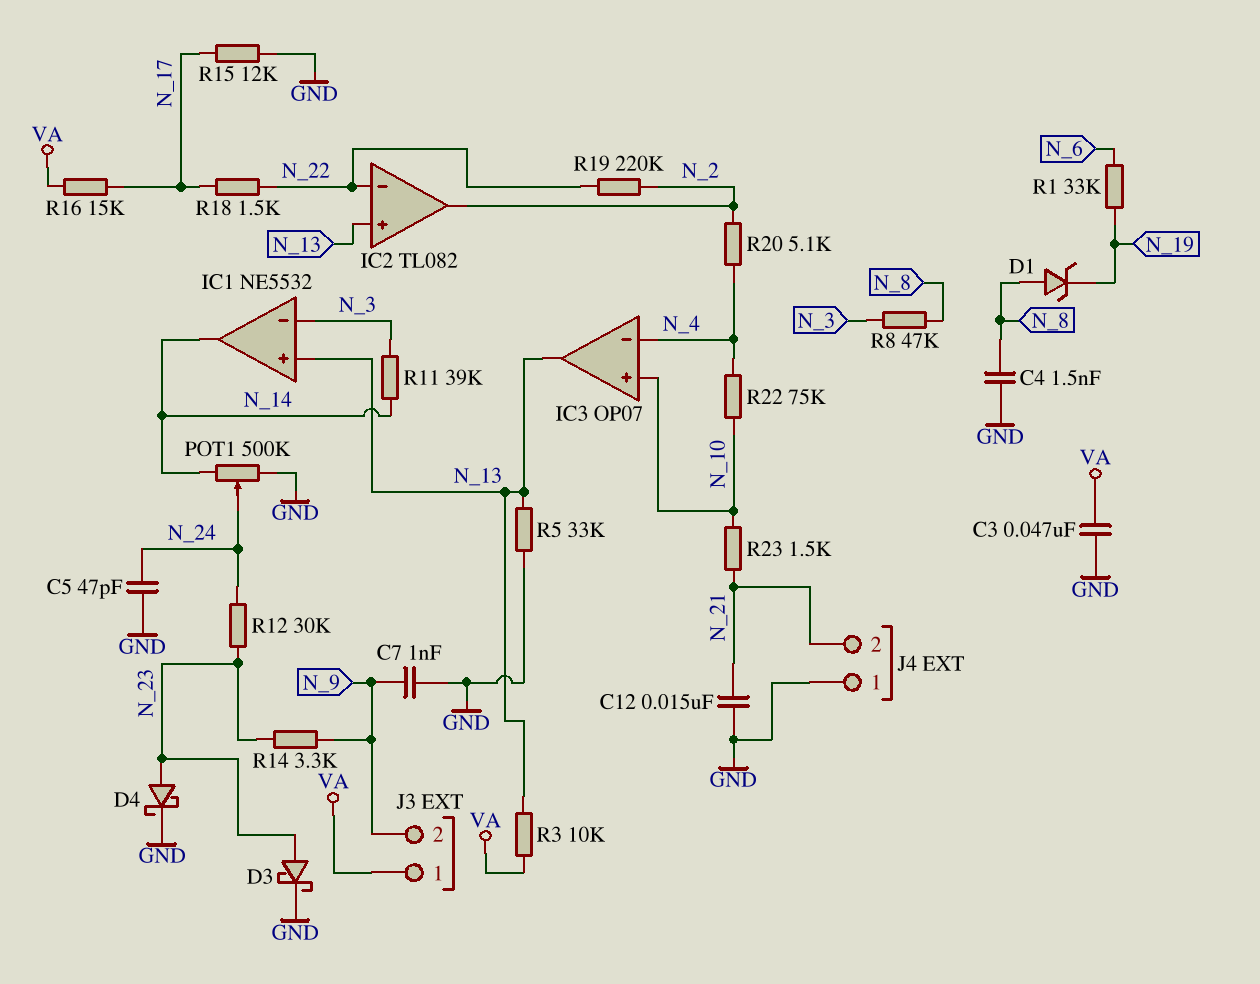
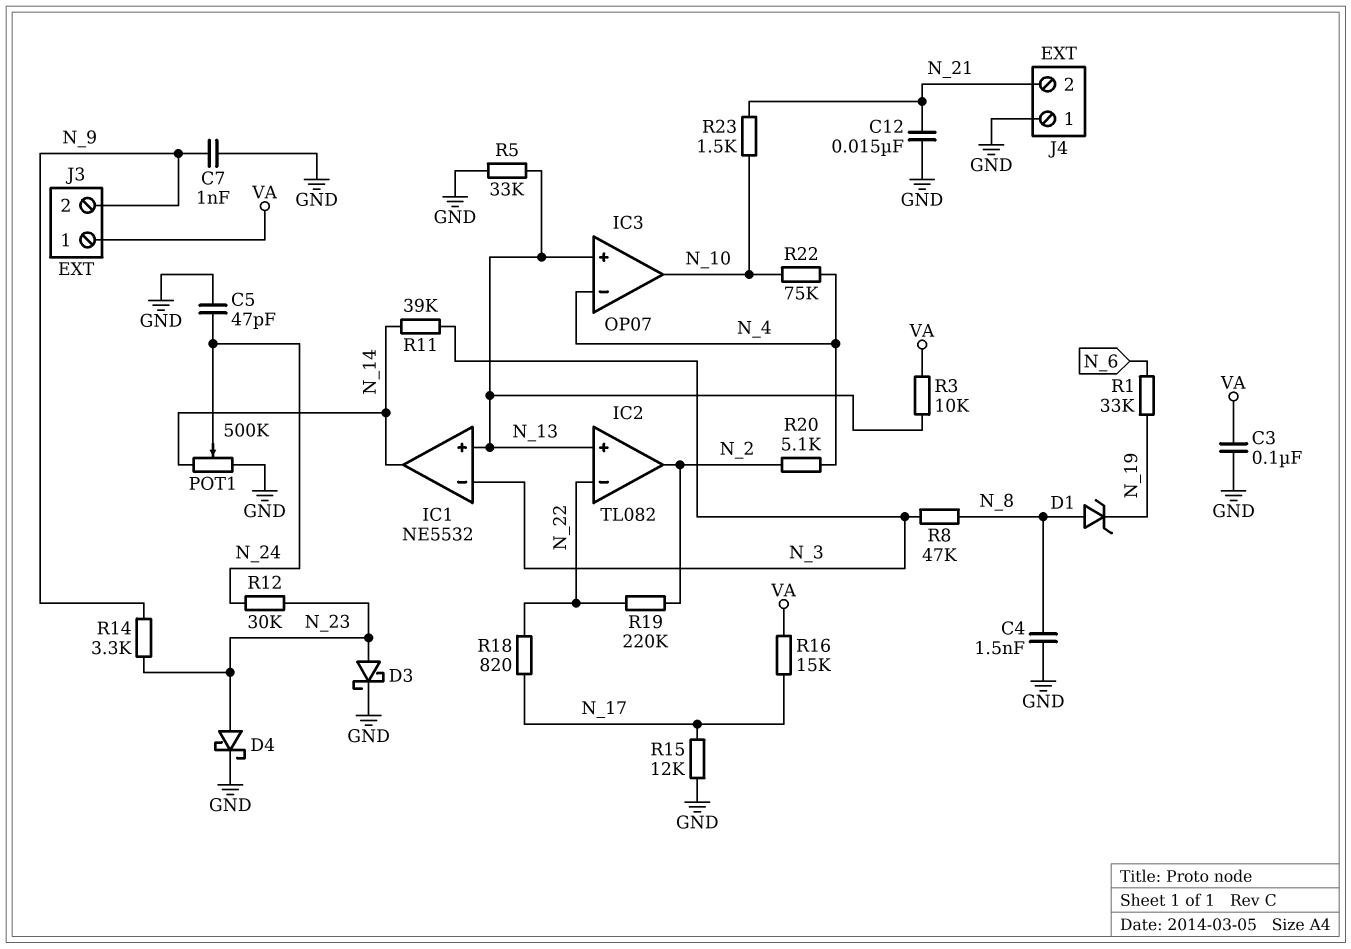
C3: 47nF (GND, VA) -> 100nF (GND, VA)
IC3 pin in+: N_10 -> N_13
IC3 pin out: N_13 -> N_10
R18: 1.5k (N_17, N_22) -> 820 (N_17, N_22)

